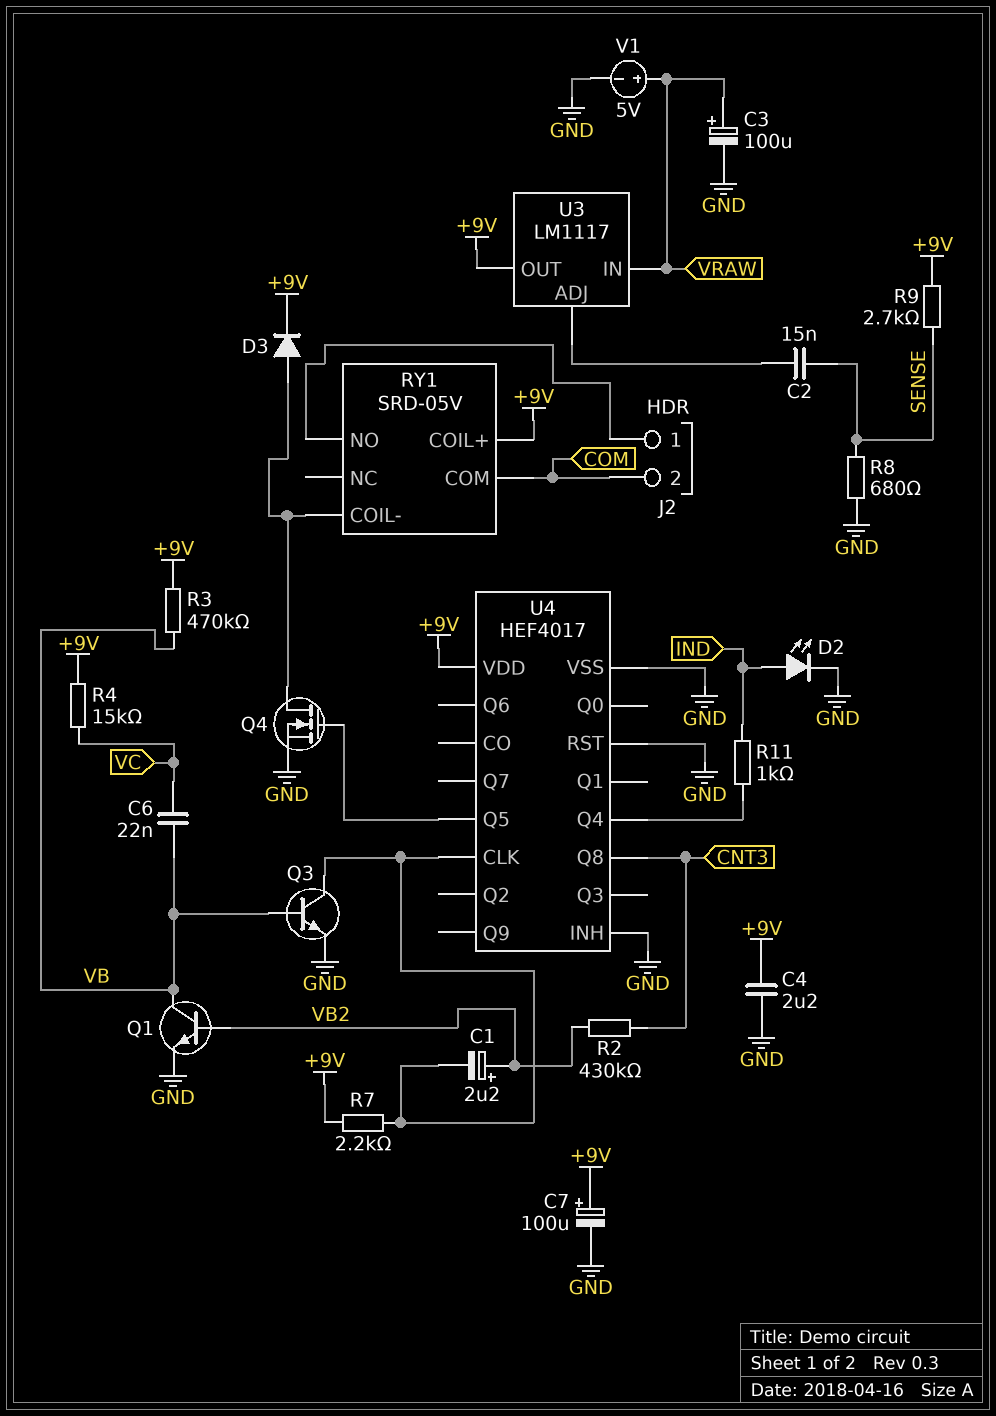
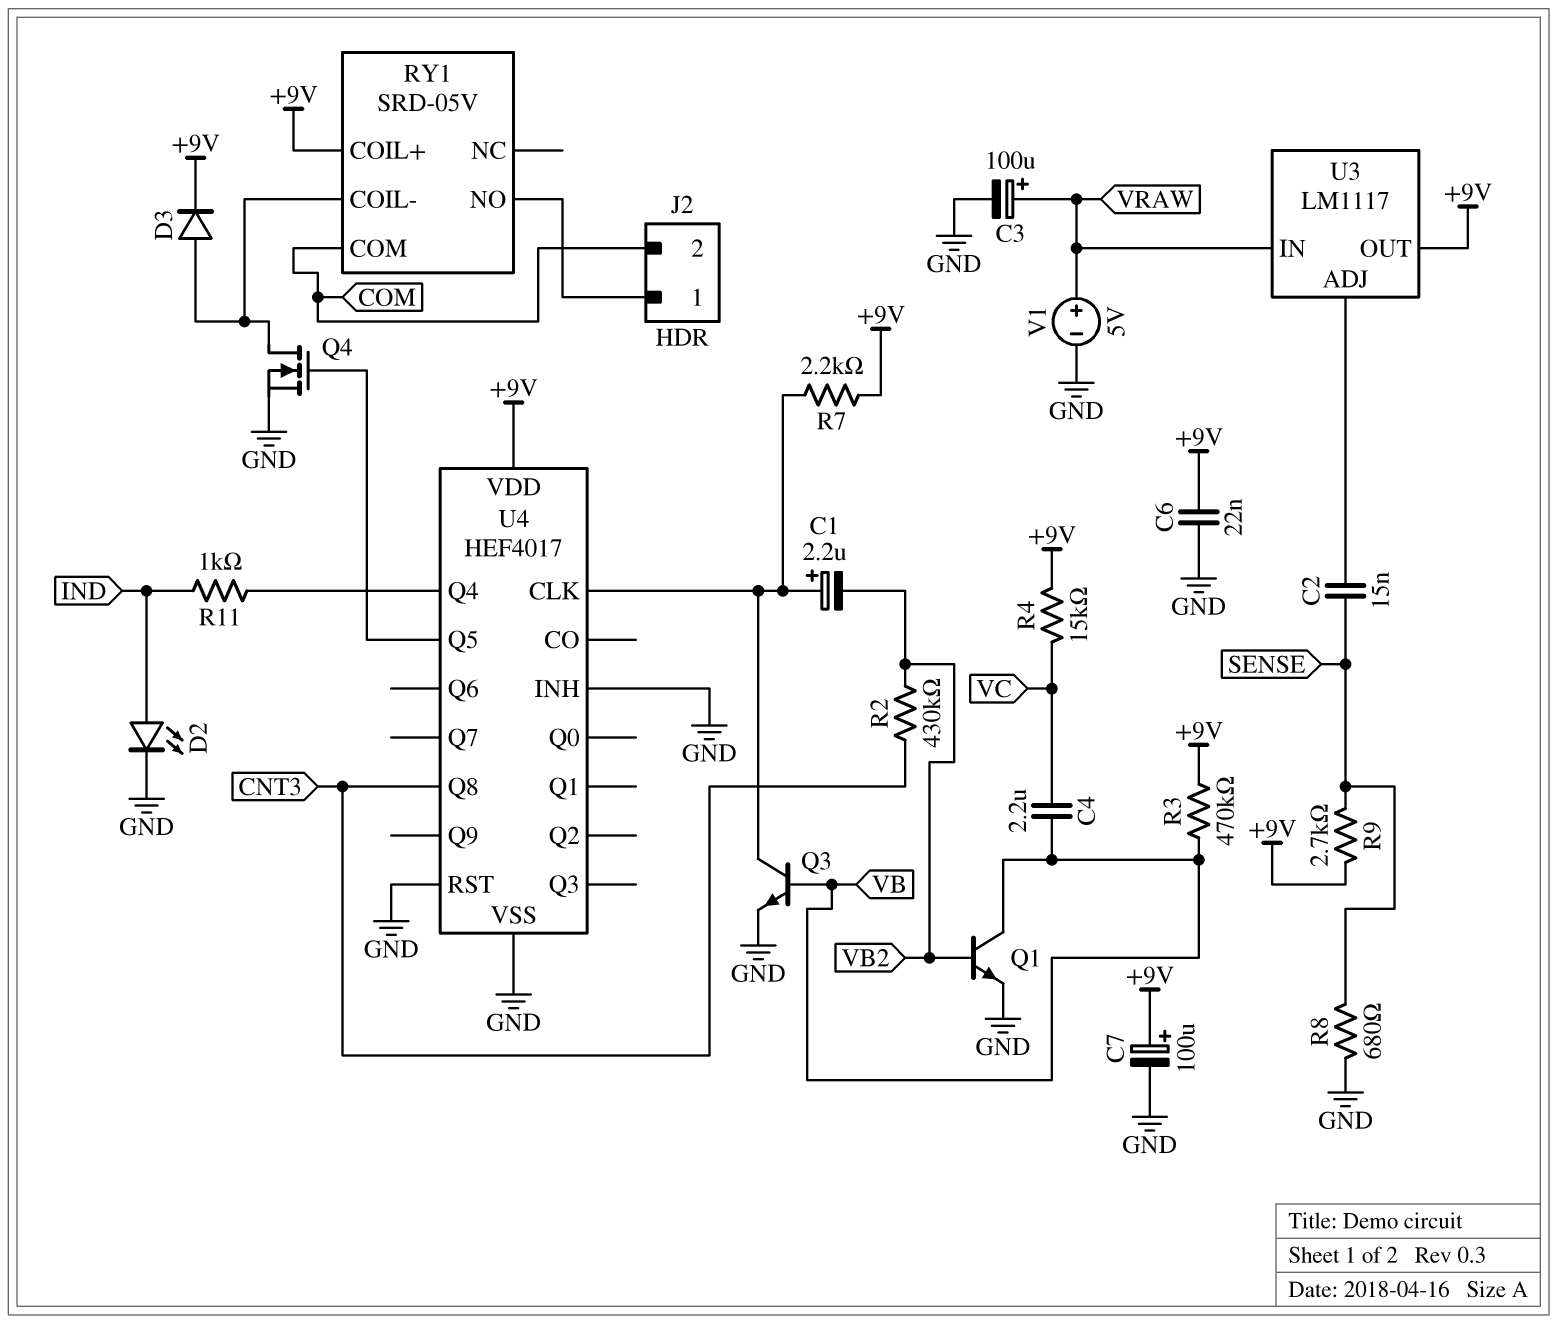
C1: 2.2uF (plus VB2, minus U4/CLK) -> 2.2uF (plus U4/CLK, minus VB2)
C4: 2.2uF (+9V, GND) -> 2.2uF (VB, VC)
C6: 22nF (VB, VC) -> 22nF (+9V, GND)

